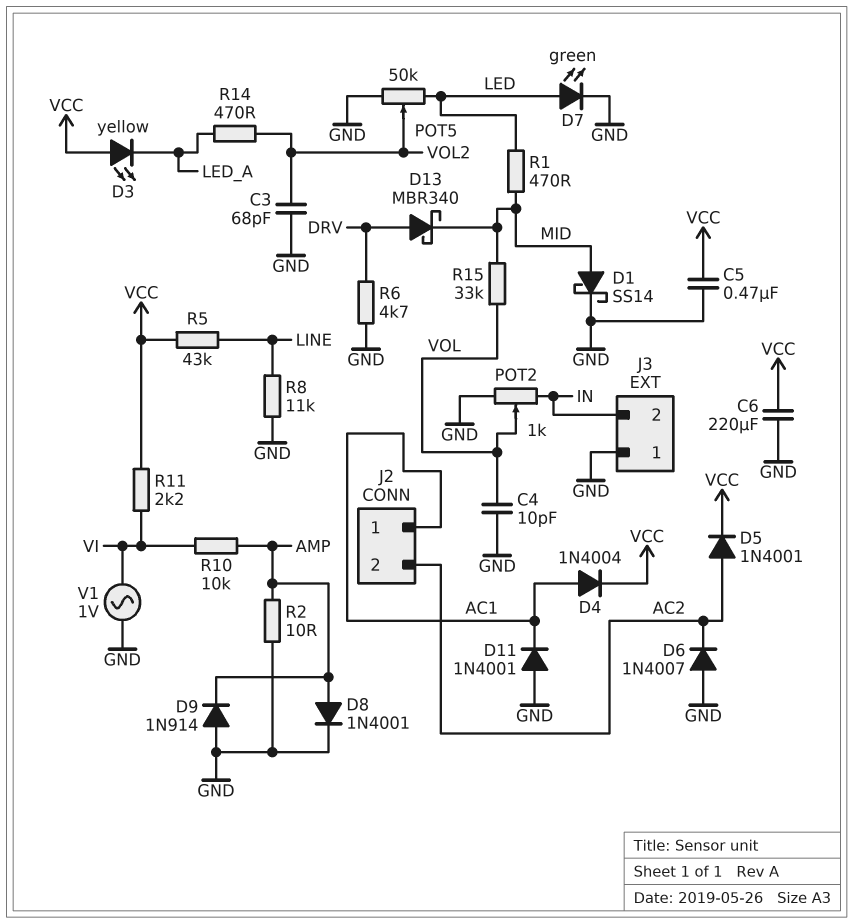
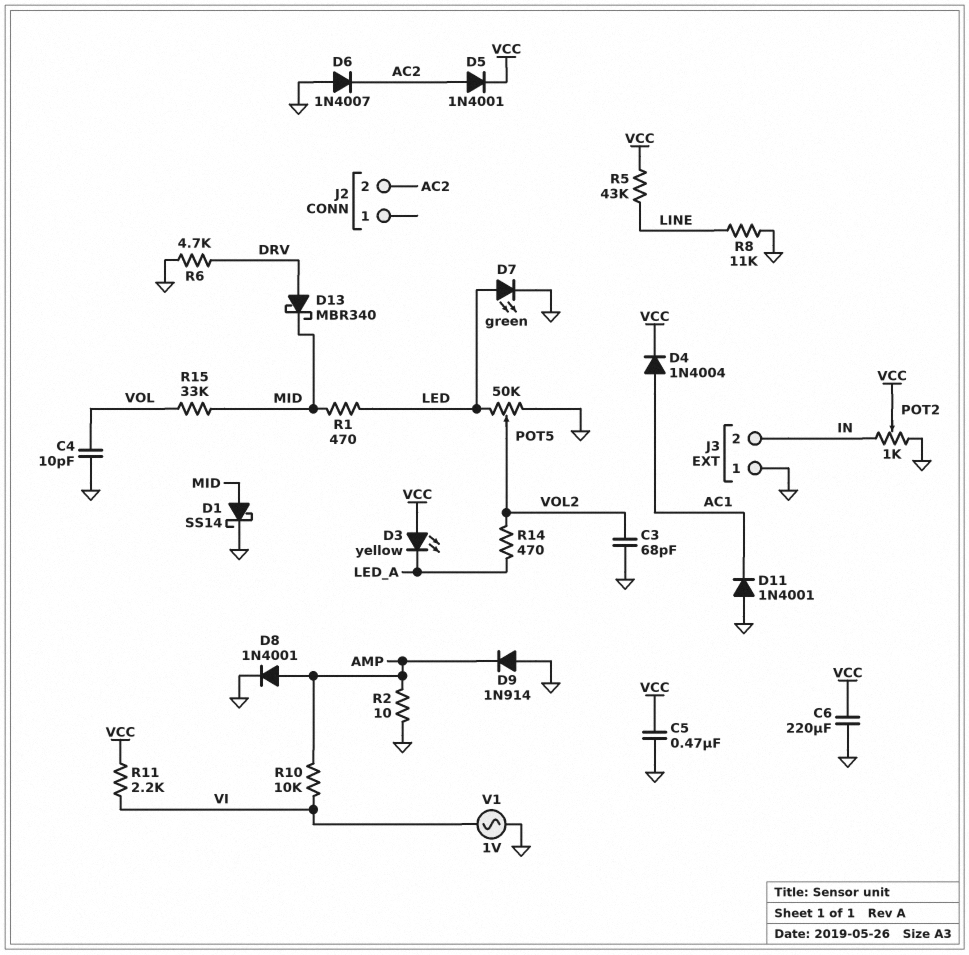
J2 pin 1: AC1 -> none
POT2: 1k (GND, IN, wiper VOL) -> 1k (GND, IN, wiper VCC)

